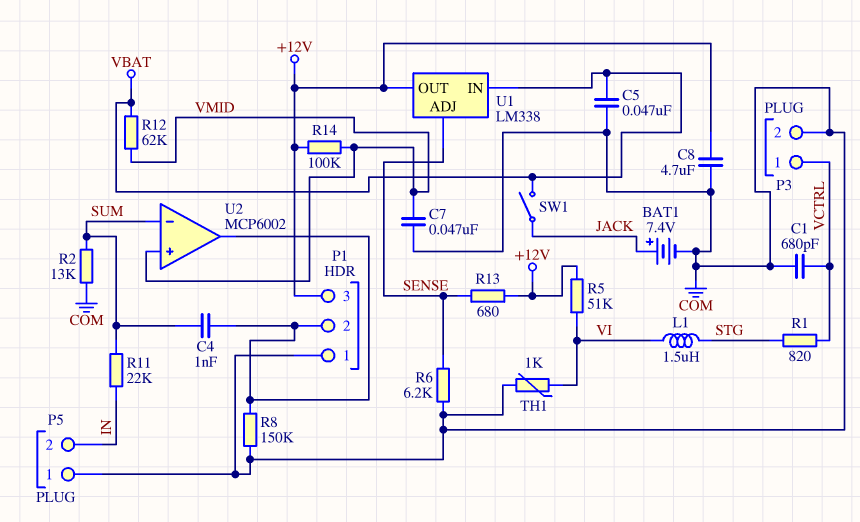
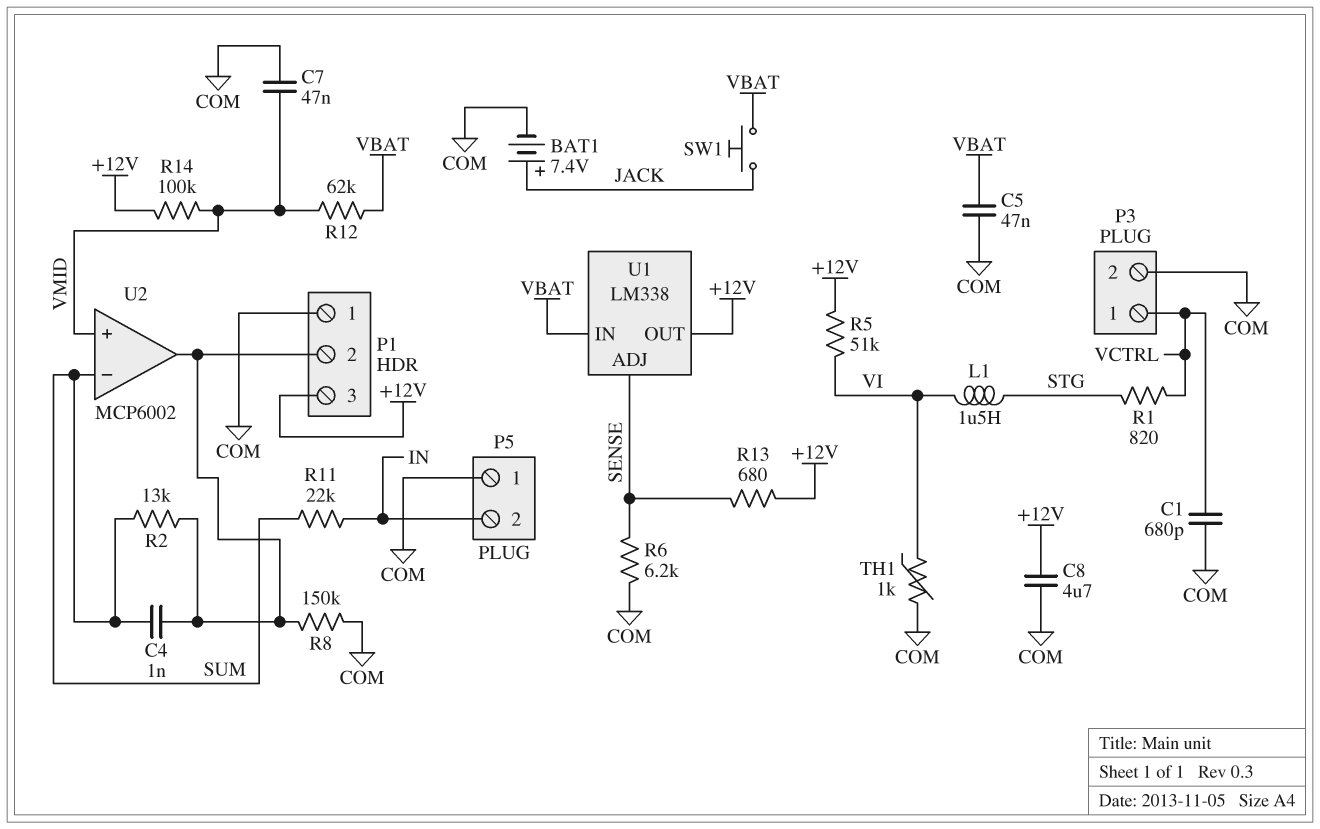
R2: 13k (COM, SUM) -> 13k (P1/2, SUM)
SW1: switch (JACK, VBAT) -> button (JACK, VBAT)

